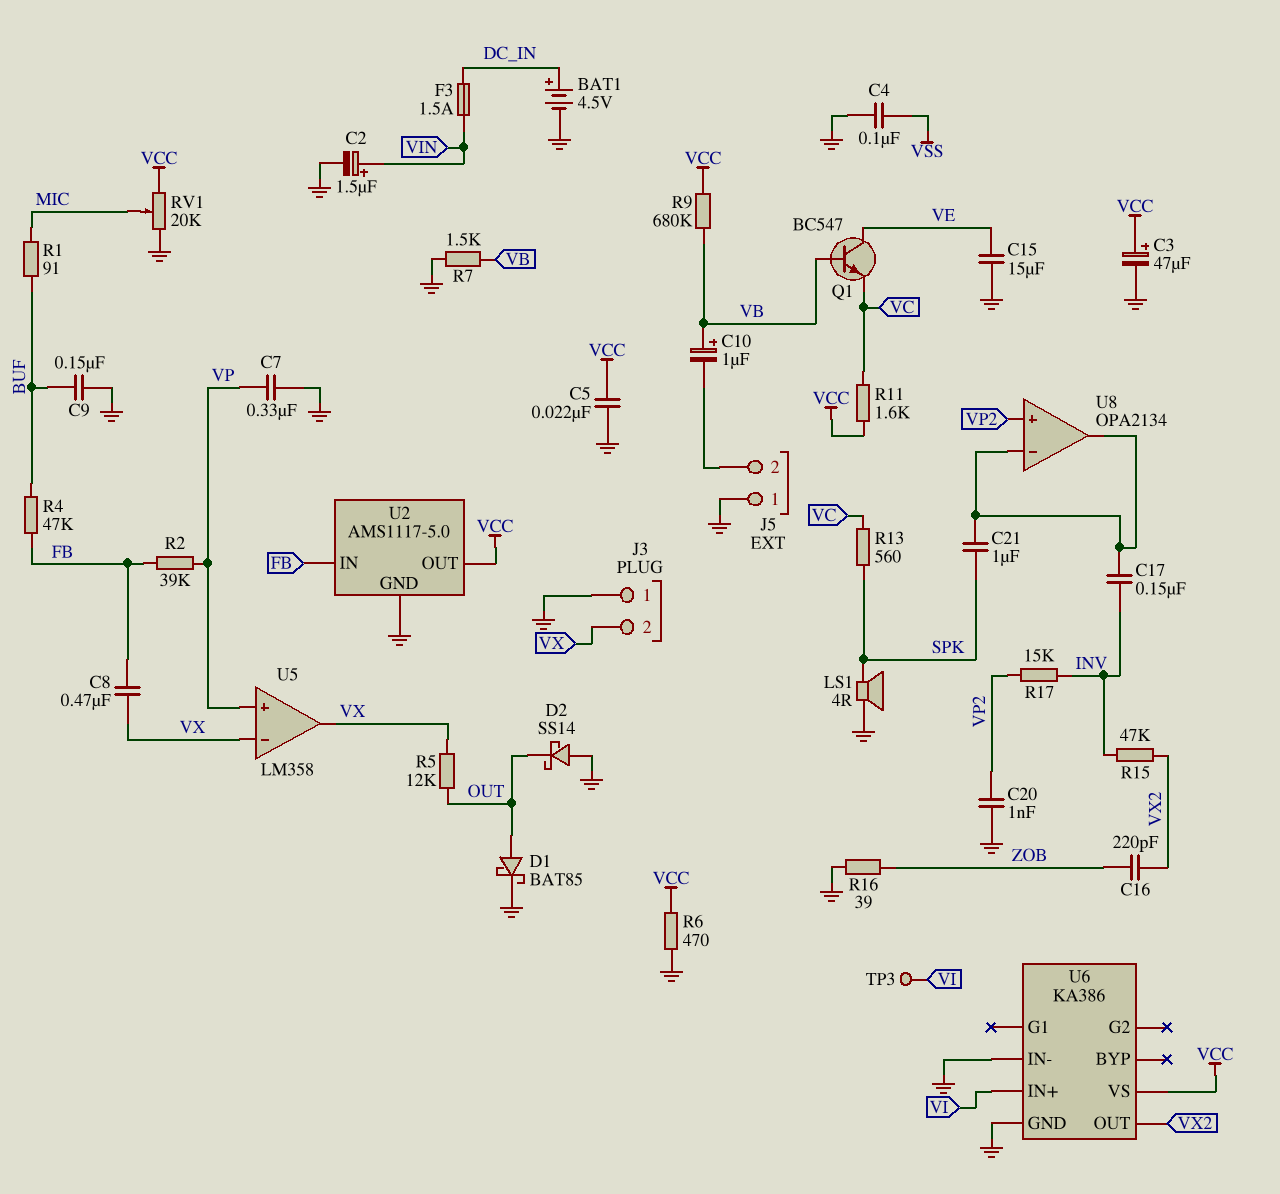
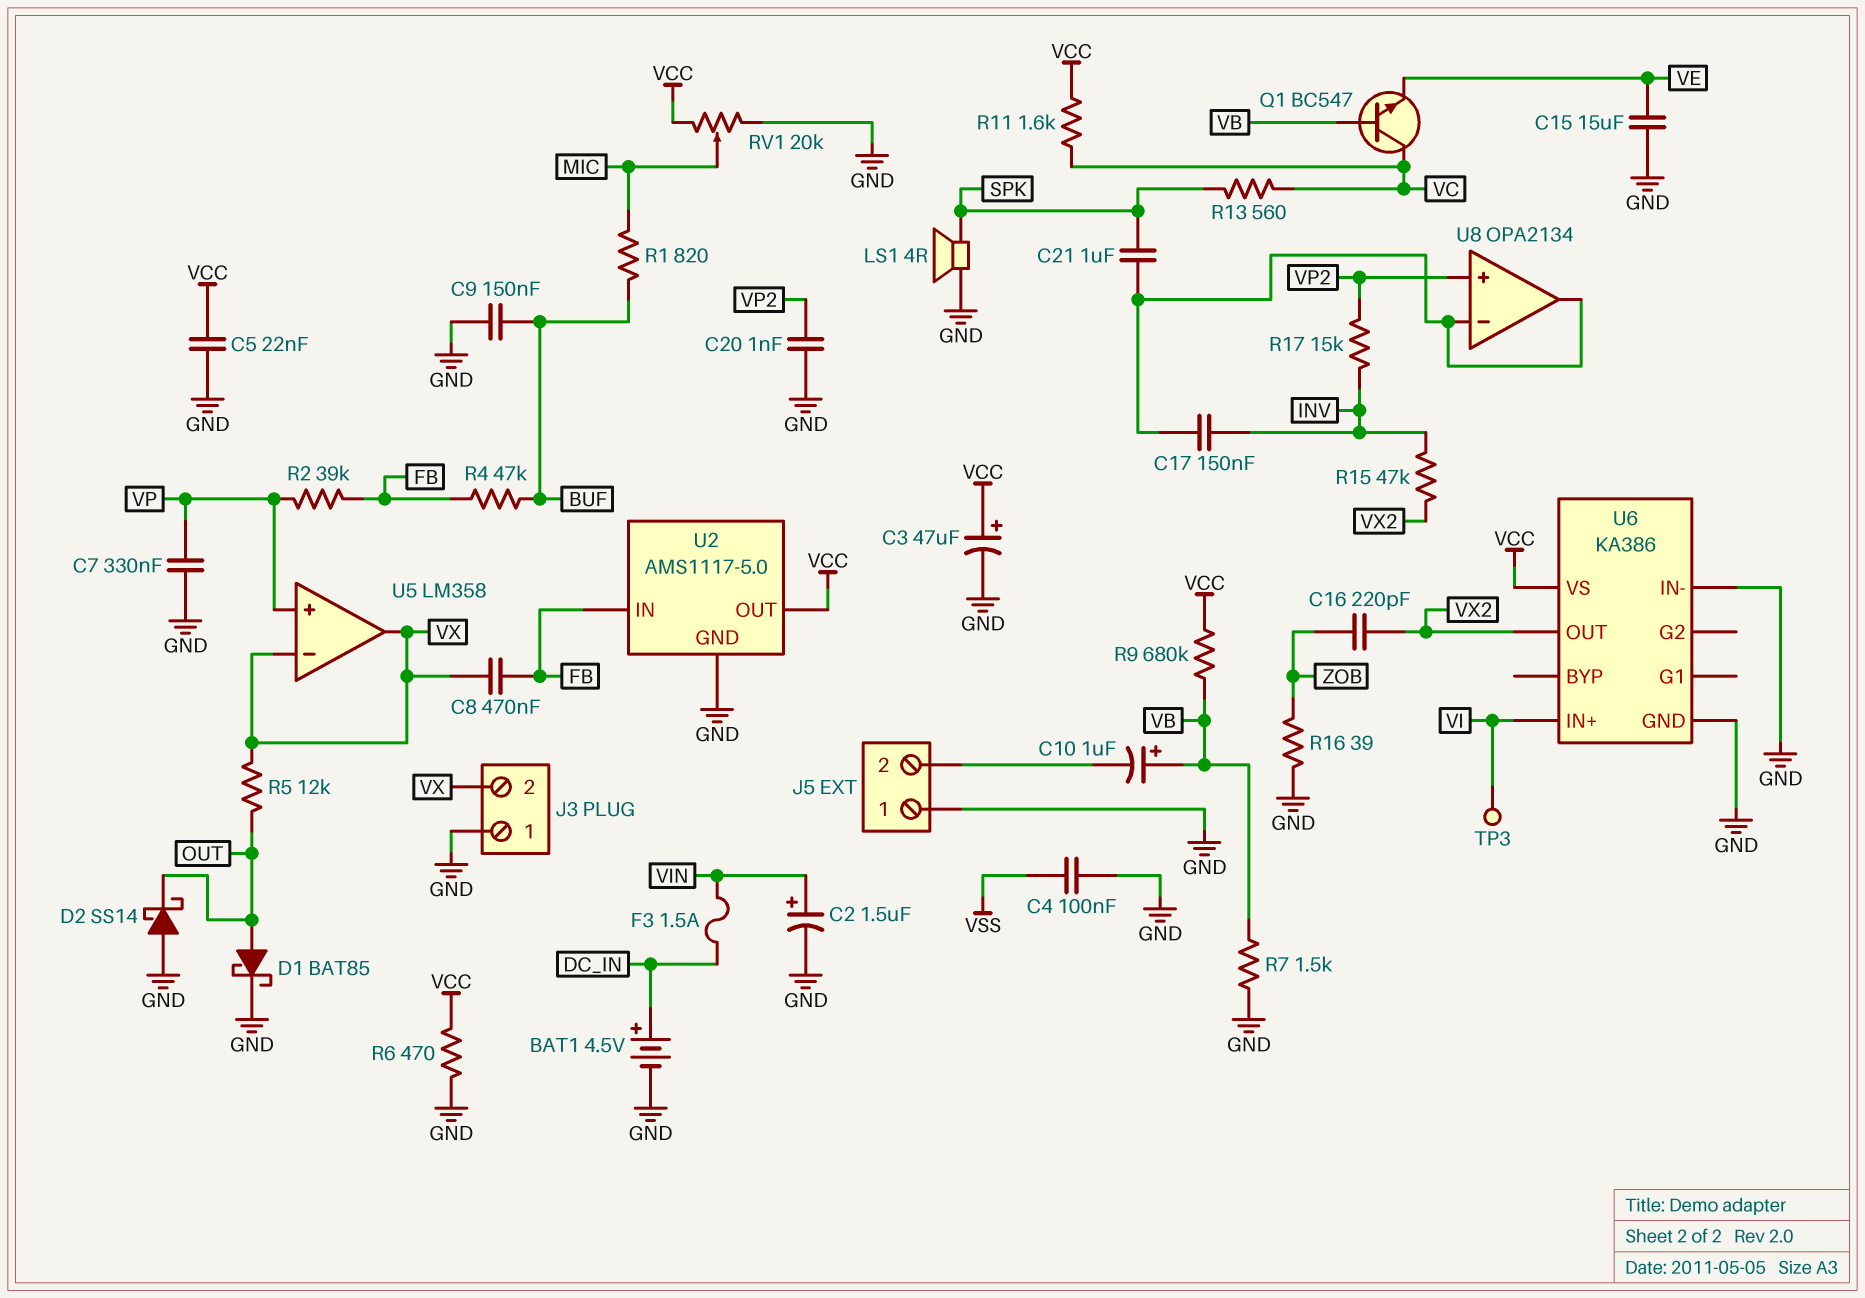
Q1: NPN BC547 (B VB, C VE, E VC) -> NPN BC547 (B VB, C VC, E VE)
R1: 91 (BUF, MIC) -> 820 (BUF, MIC)

